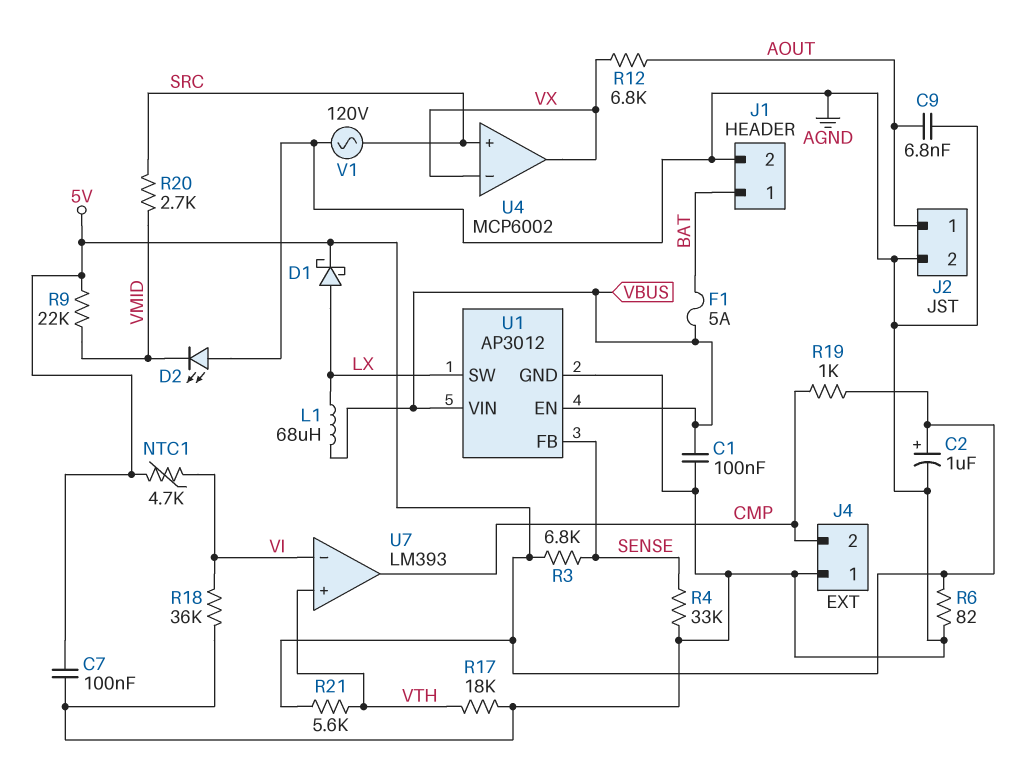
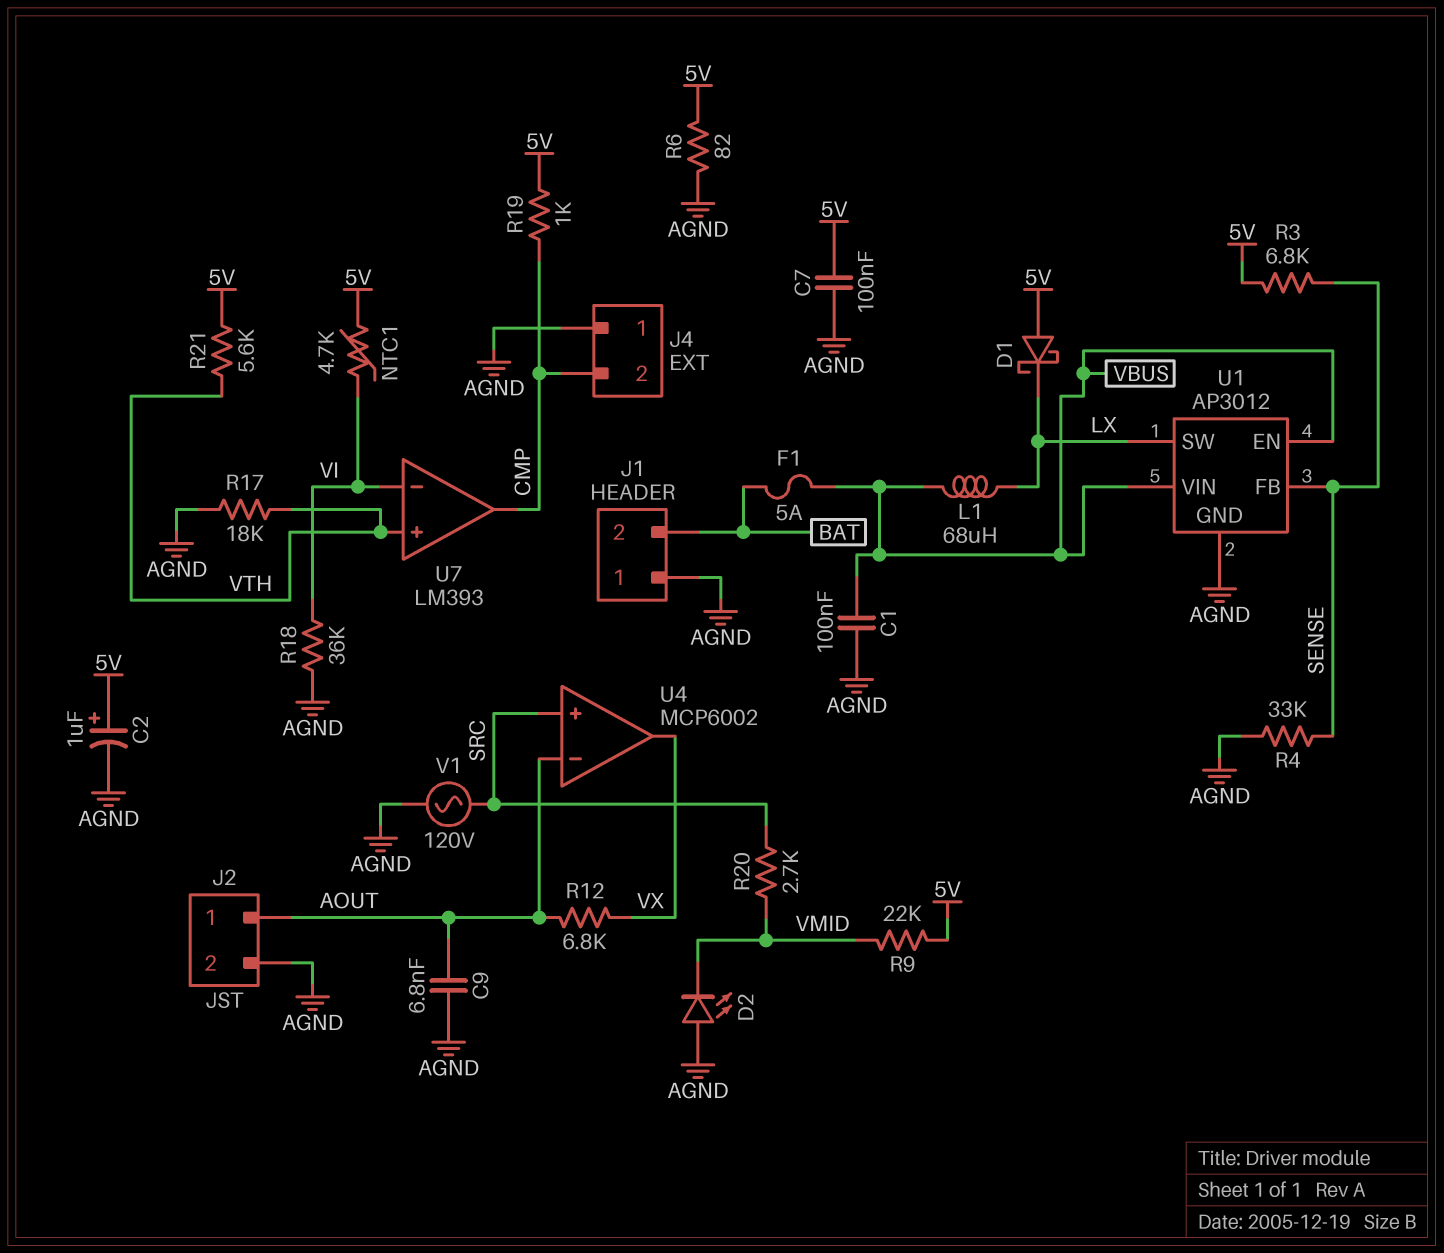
D1: schottky (A LX, K 5V) -> schottky (A 5V, K LX)
J1 pin 1: BAT -> AGND
J1 pin 2: AGND -> BAT
U4 pin in-: VX -> AOUT

